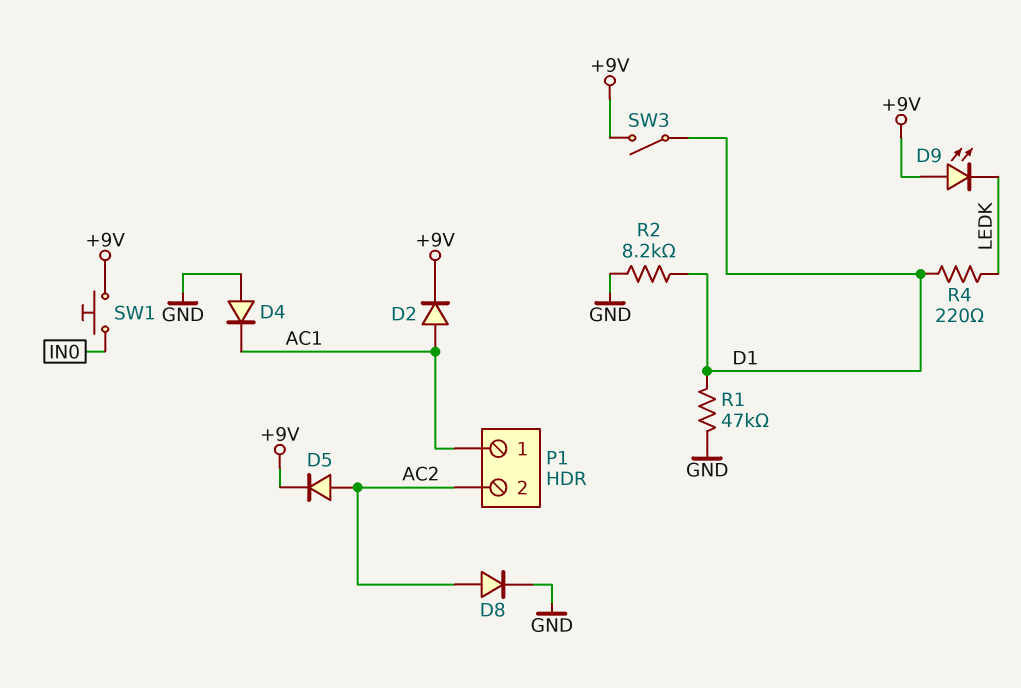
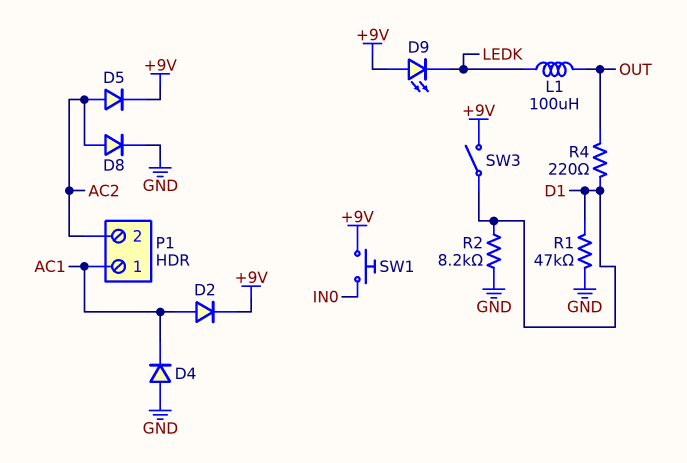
L1: none -> 100uH (LEDK, OUT)
R4: 220 (D1, LEDK) -> 220 (D1, OUT)

